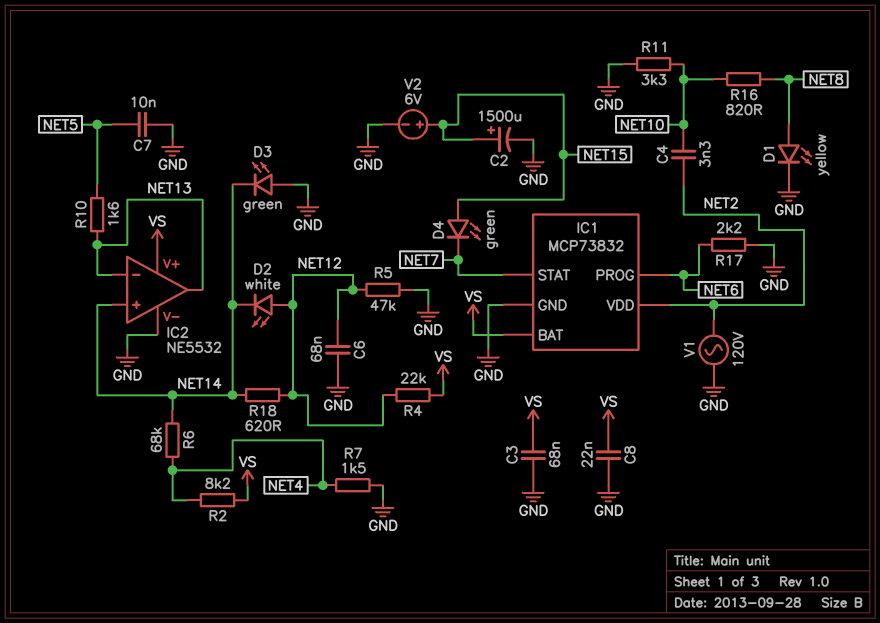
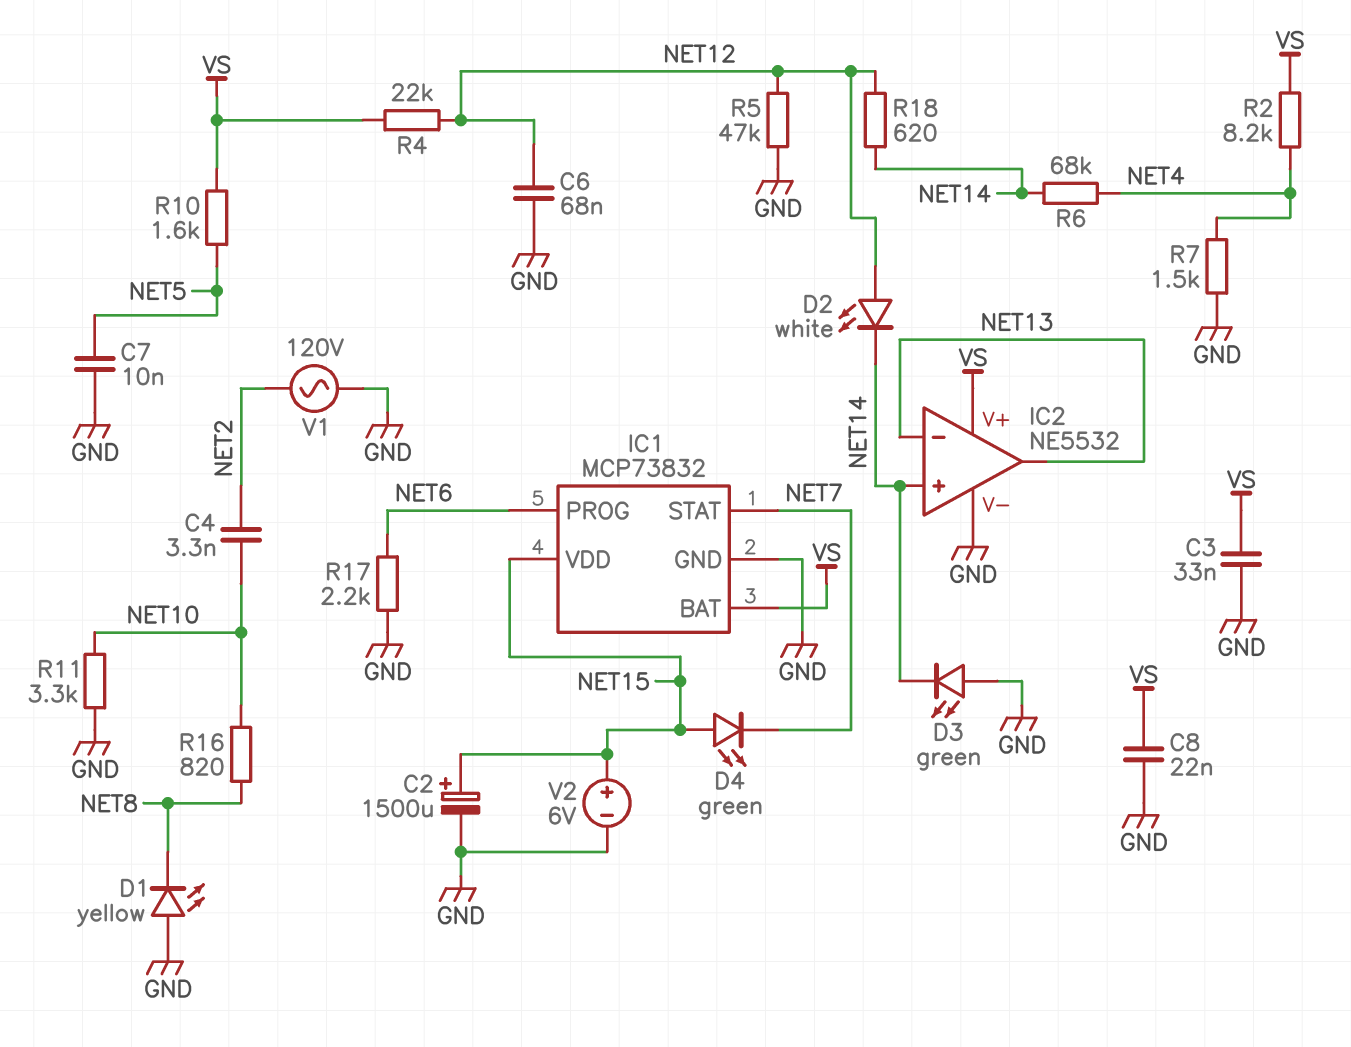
C3: 68nF (GND, VS) -> 33nF (GND, VS)
D1: LED yellow (A NET8, K GND) -> LED yellow (A GND, K NET8)
IC1 pin VDD: NET2 -> NET15
R10: 1.6k (NET5, NET13) -> 1.6k (NET5, VS)

